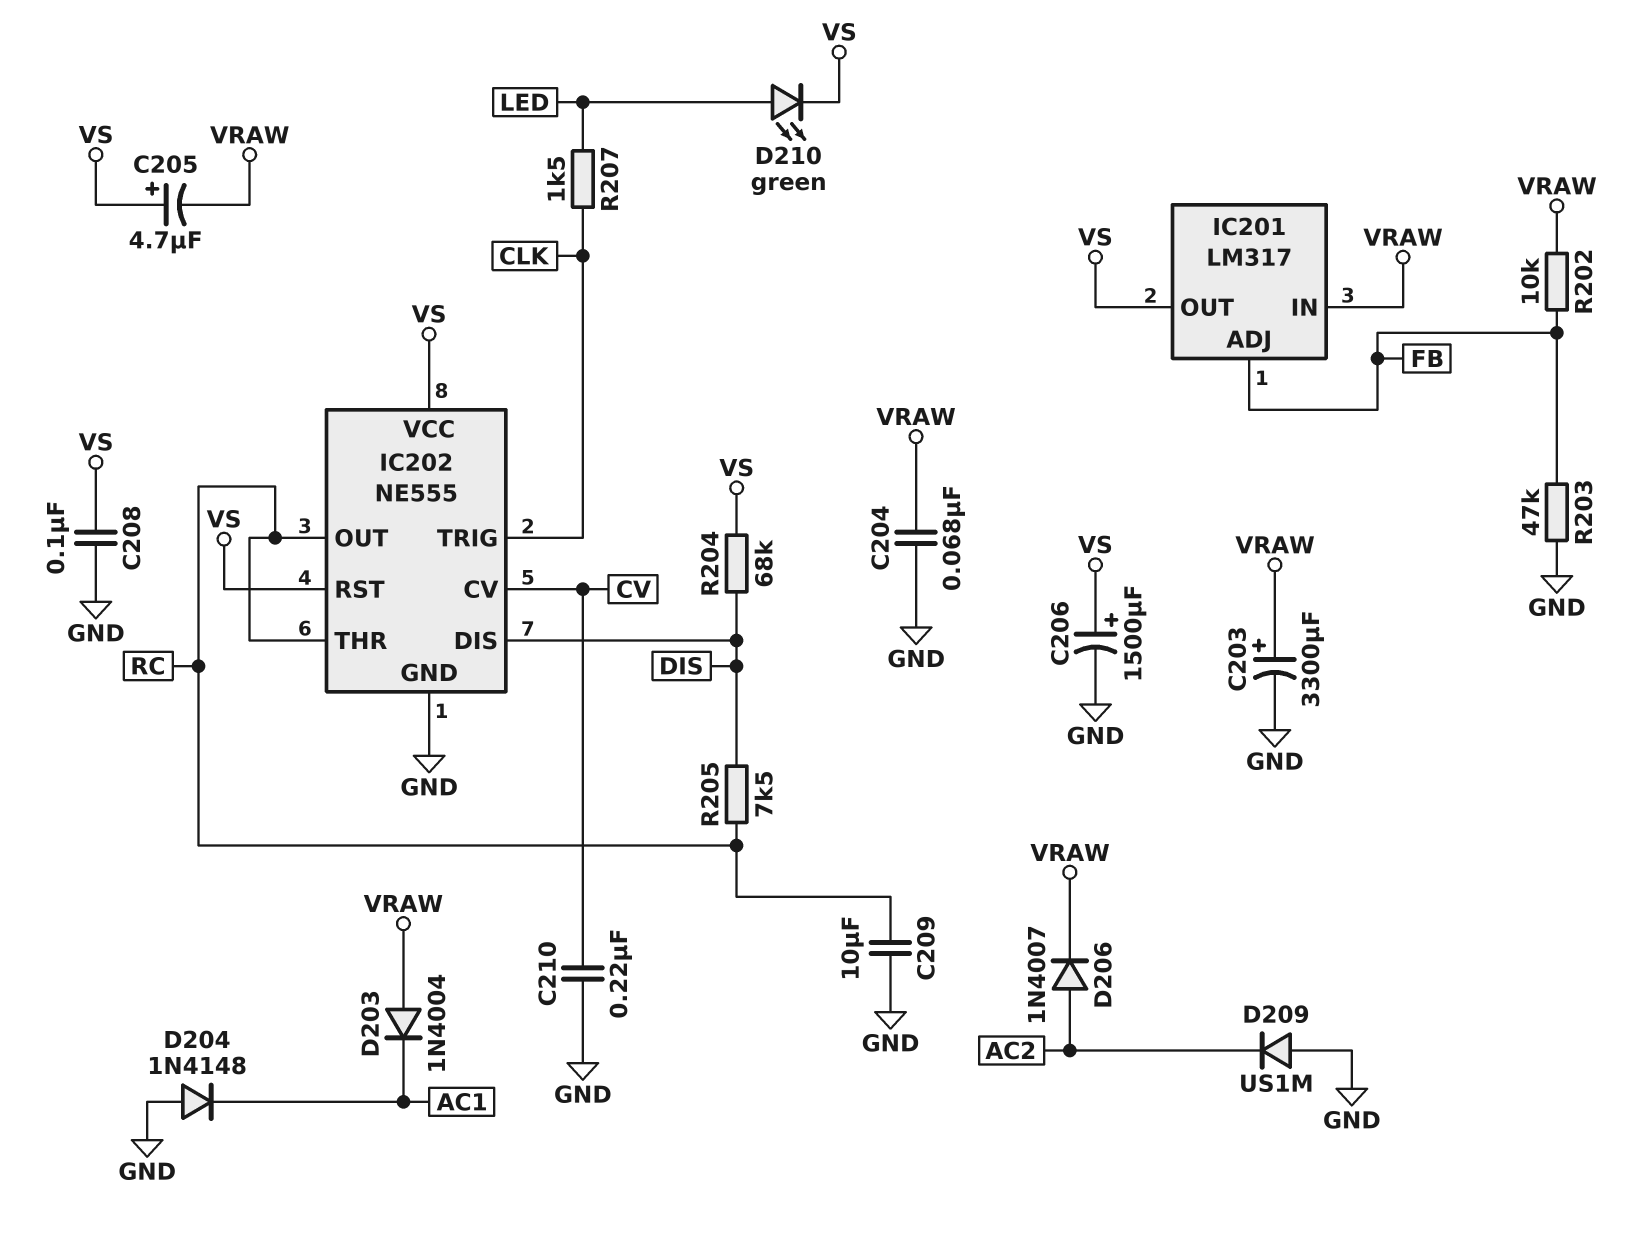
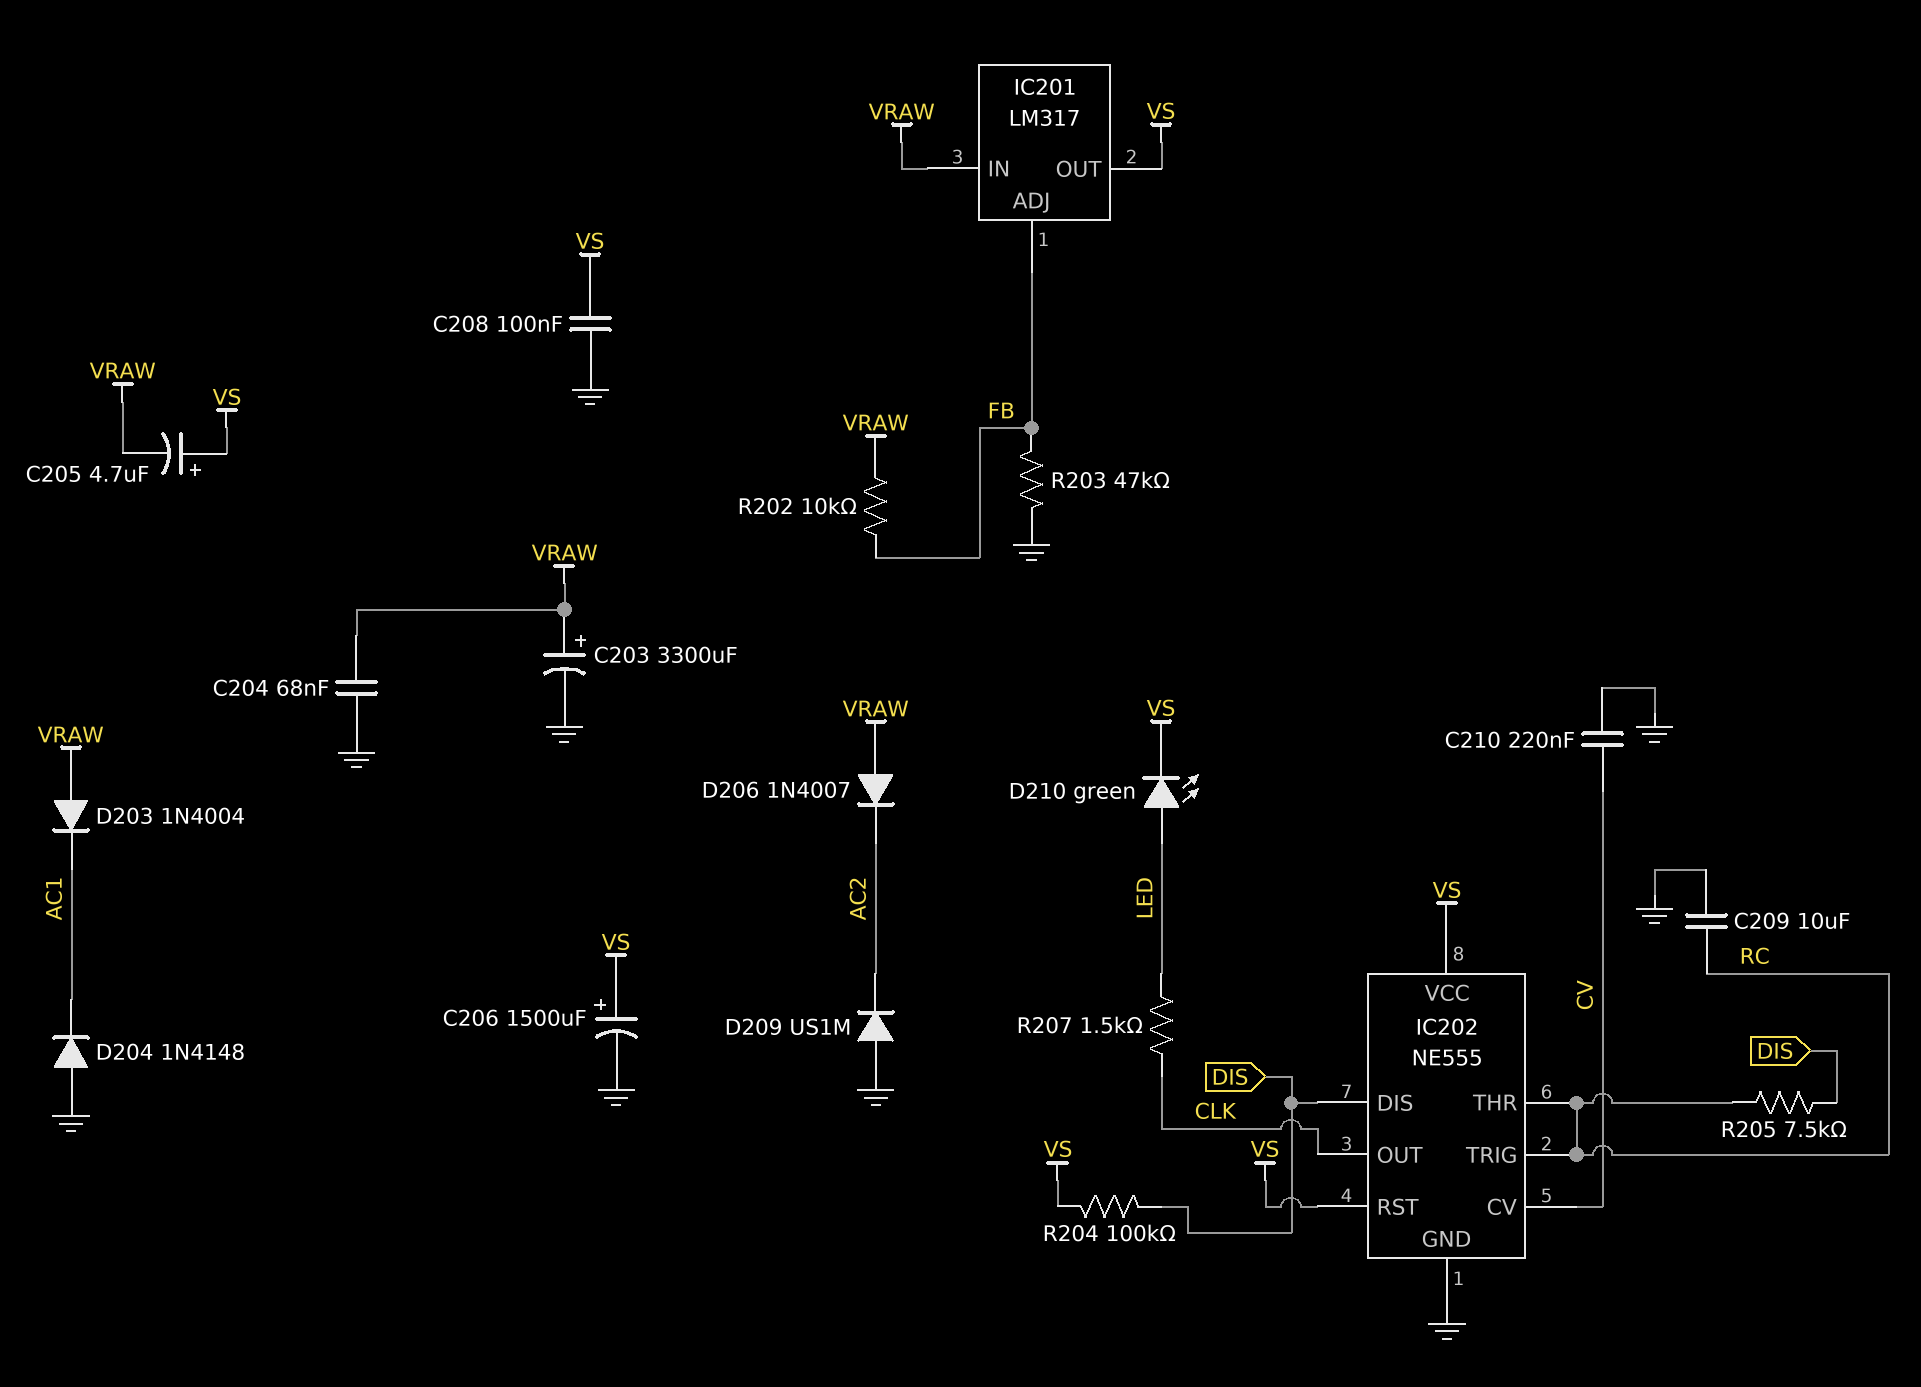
D206: diode 1N4007 (A AC2, K VRAW) -> diode 1N4007 (A VRAW, K AC2)
IC202 pin OUT: RC -> CLK
IC202 pin TRIG: CLK -> RC
R204: 68k (DIS, VS) -> 100k (DIS, VS)

